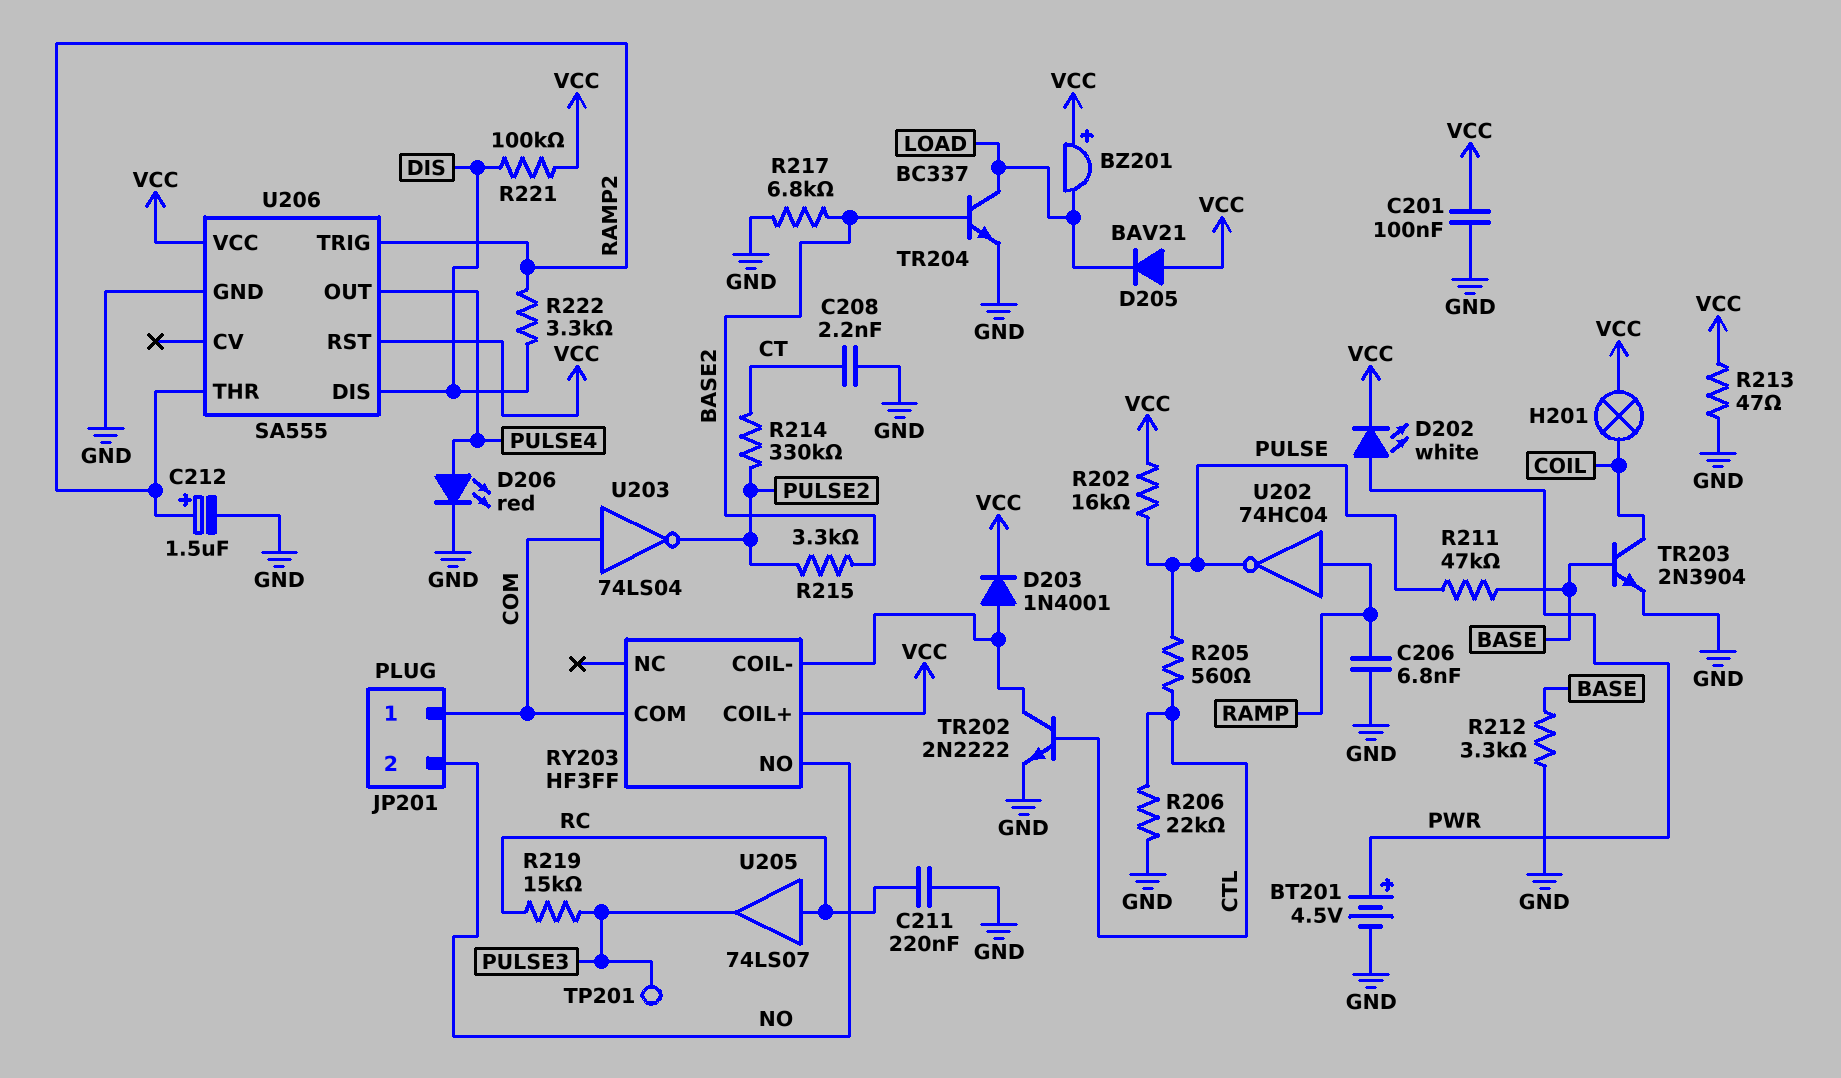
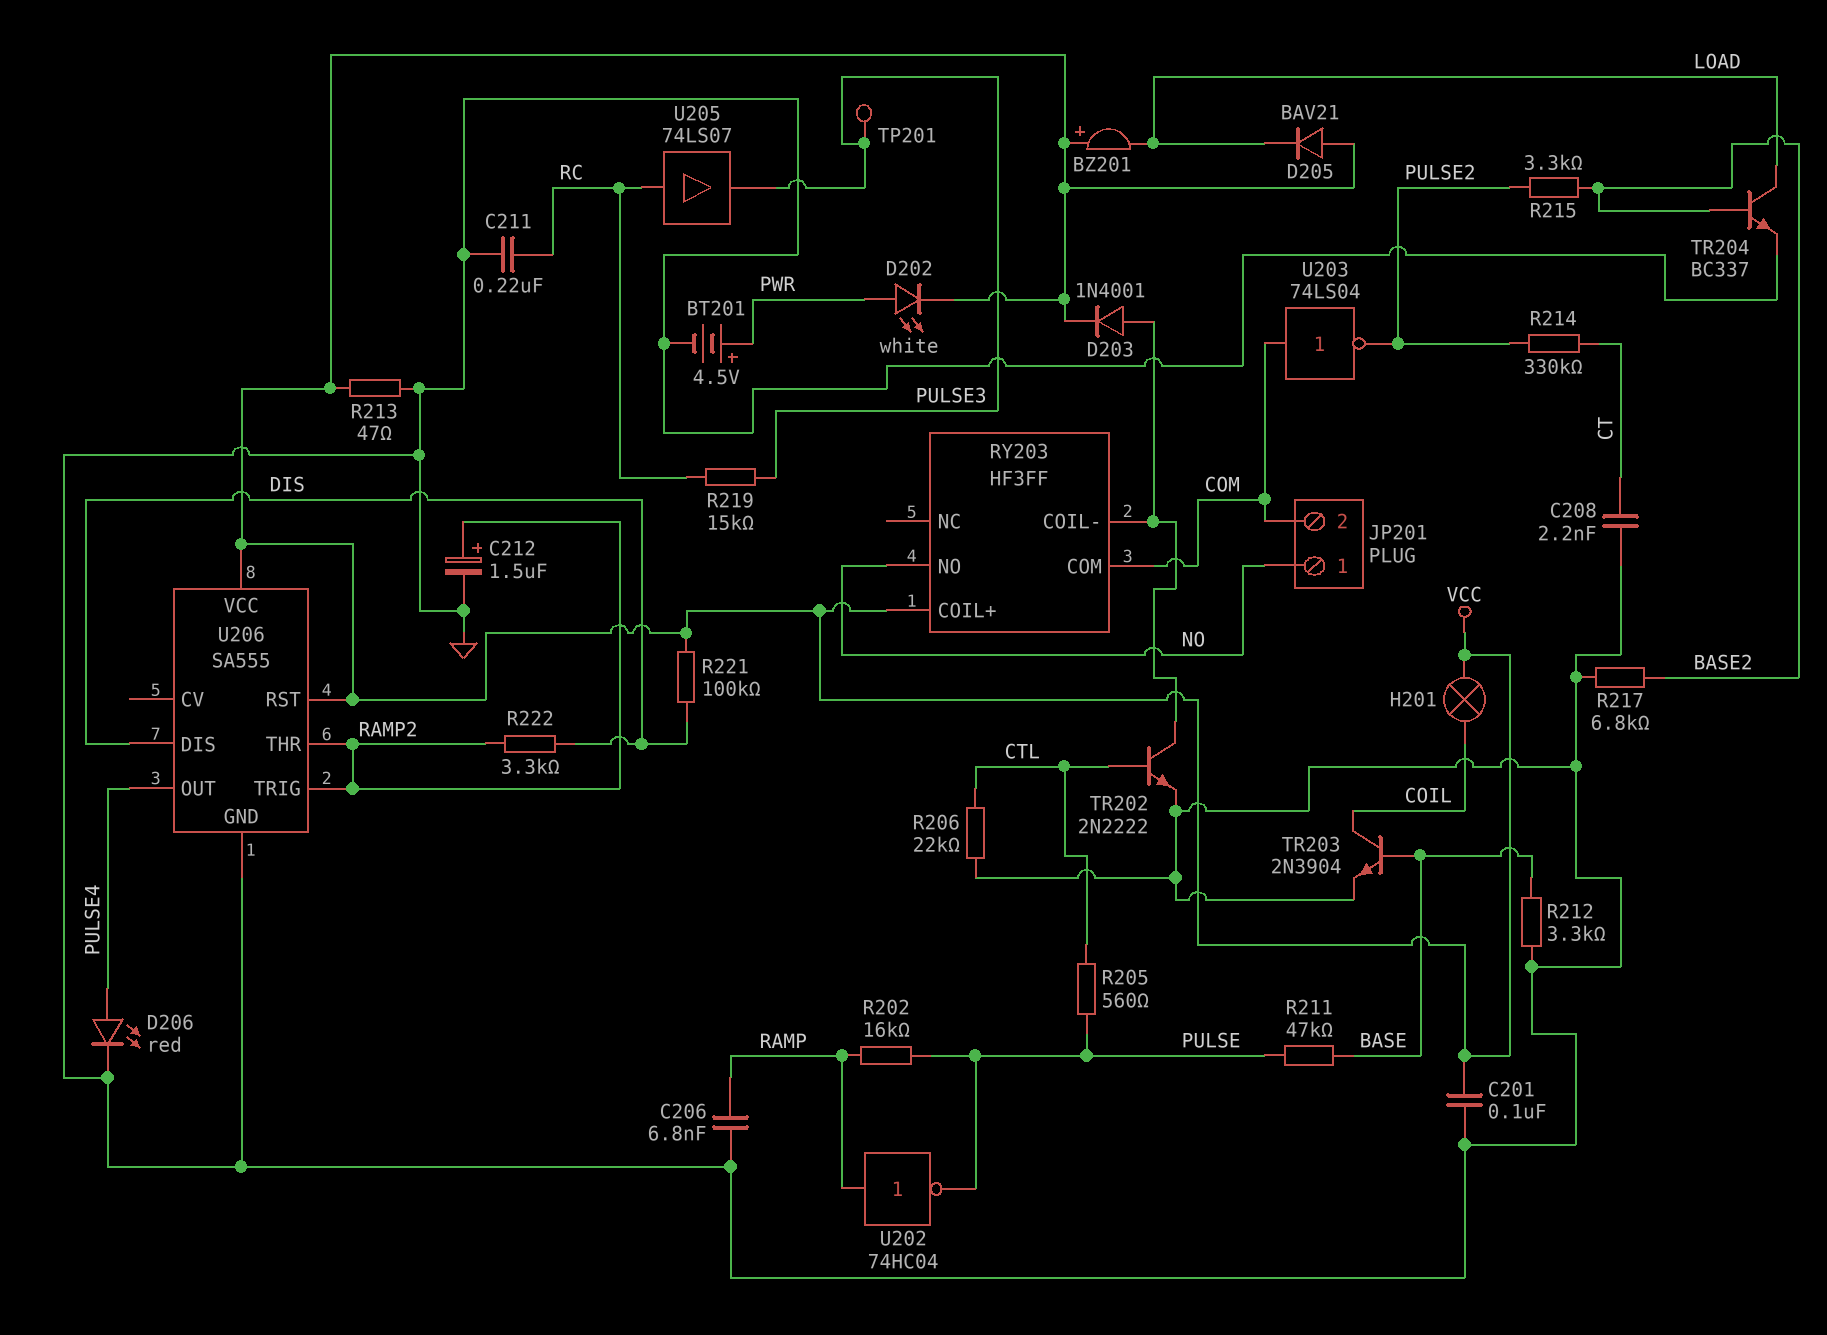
JP201 pin 1: COM -> NO
JP201 pin 2: NO -> COM
R202: 16k (PULSE, VCC) -> 16k (PULSE, RAMP)

